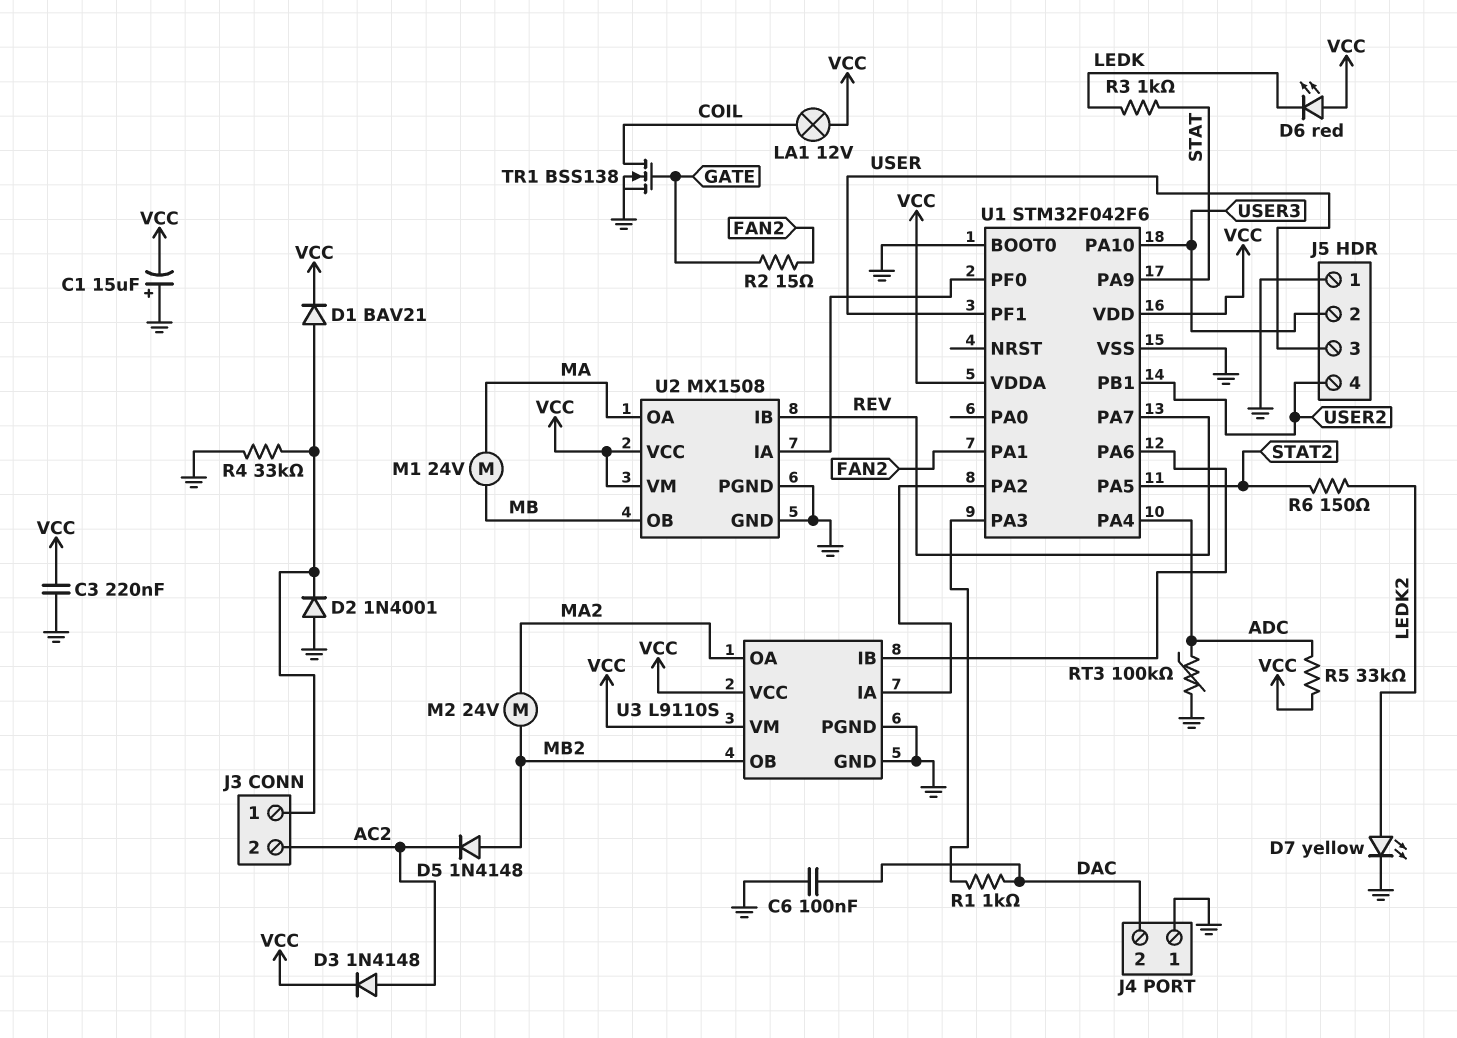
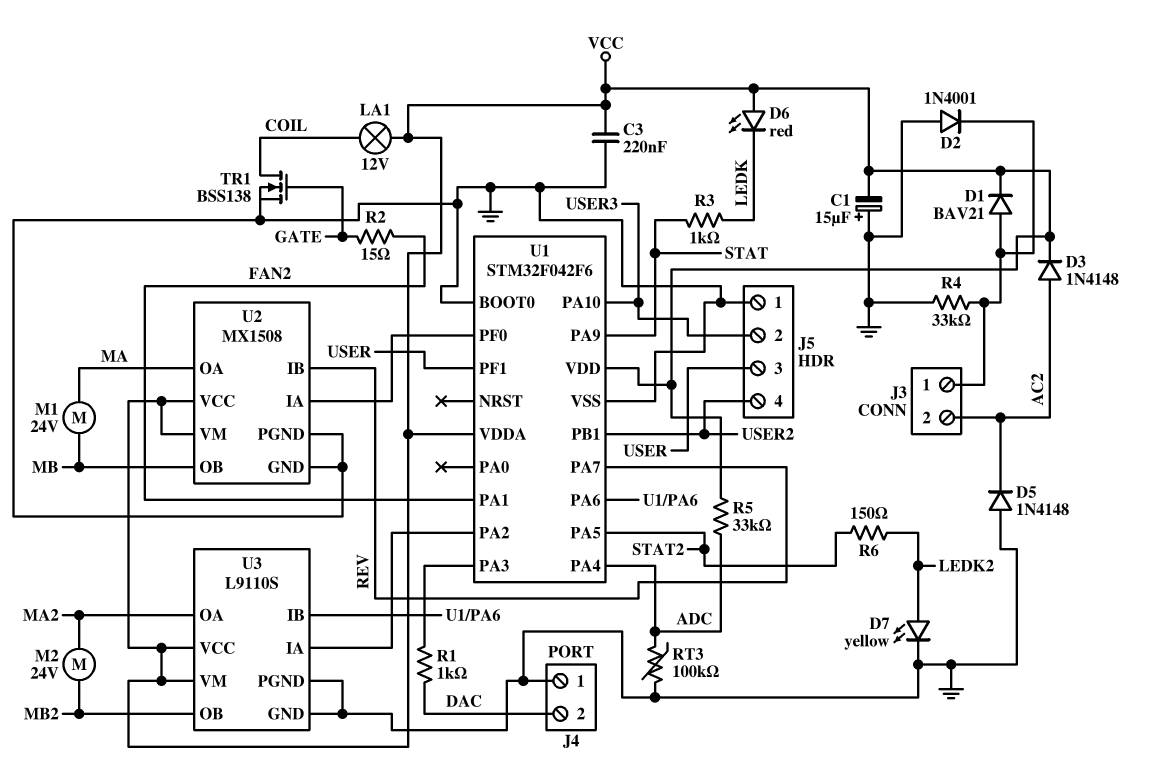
C6: 100nF (DAC, GND) -> none
D5: diode 1N4148 (A MB2, K AC2) -> diode 1N4148 (A GND, K AC2)

